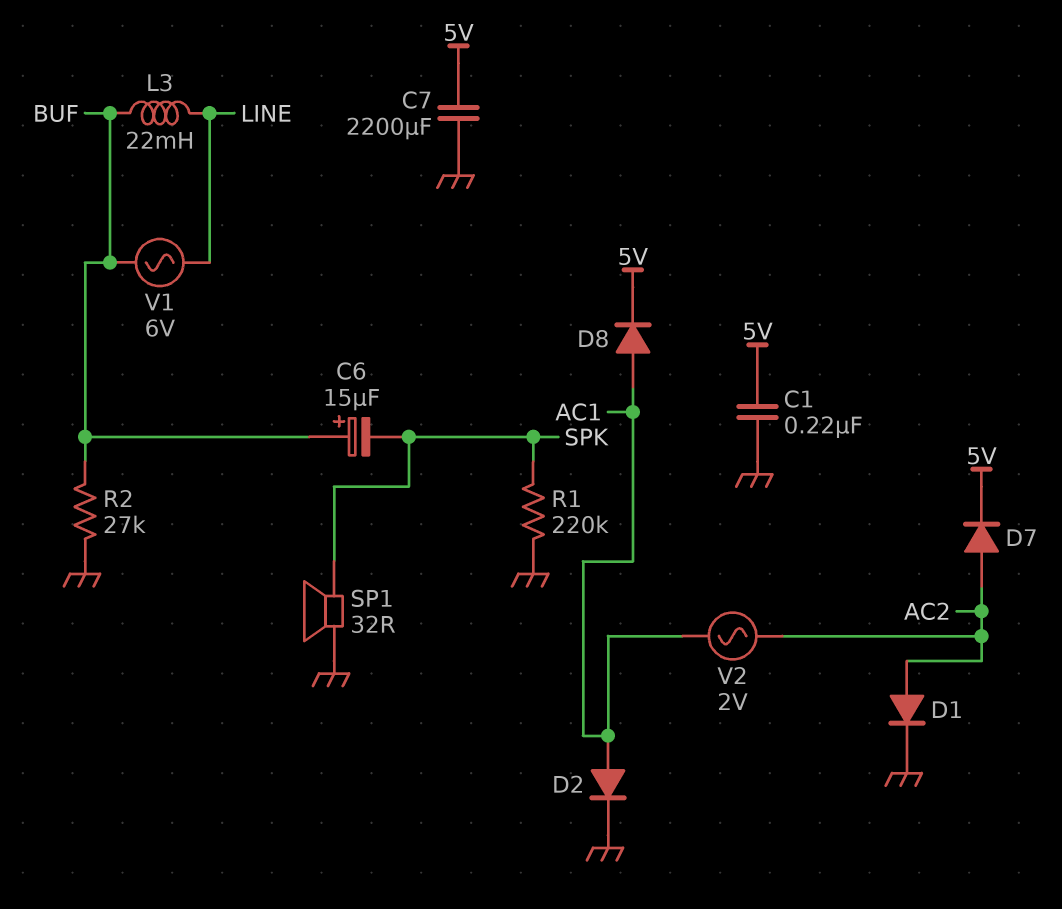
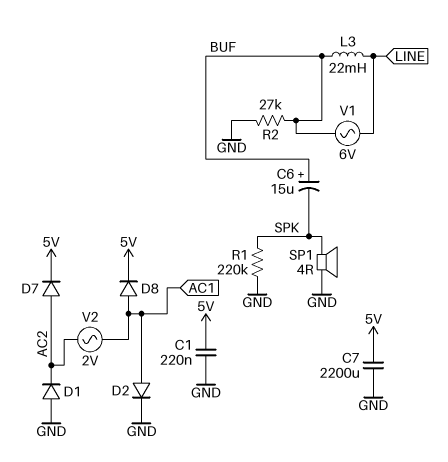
D1: diode (A AC2, K GND) -> diode (A GND, K AC2)
SP1: speaker 32R (GND, SPK) -> speaker 4R (GND, SPK)

